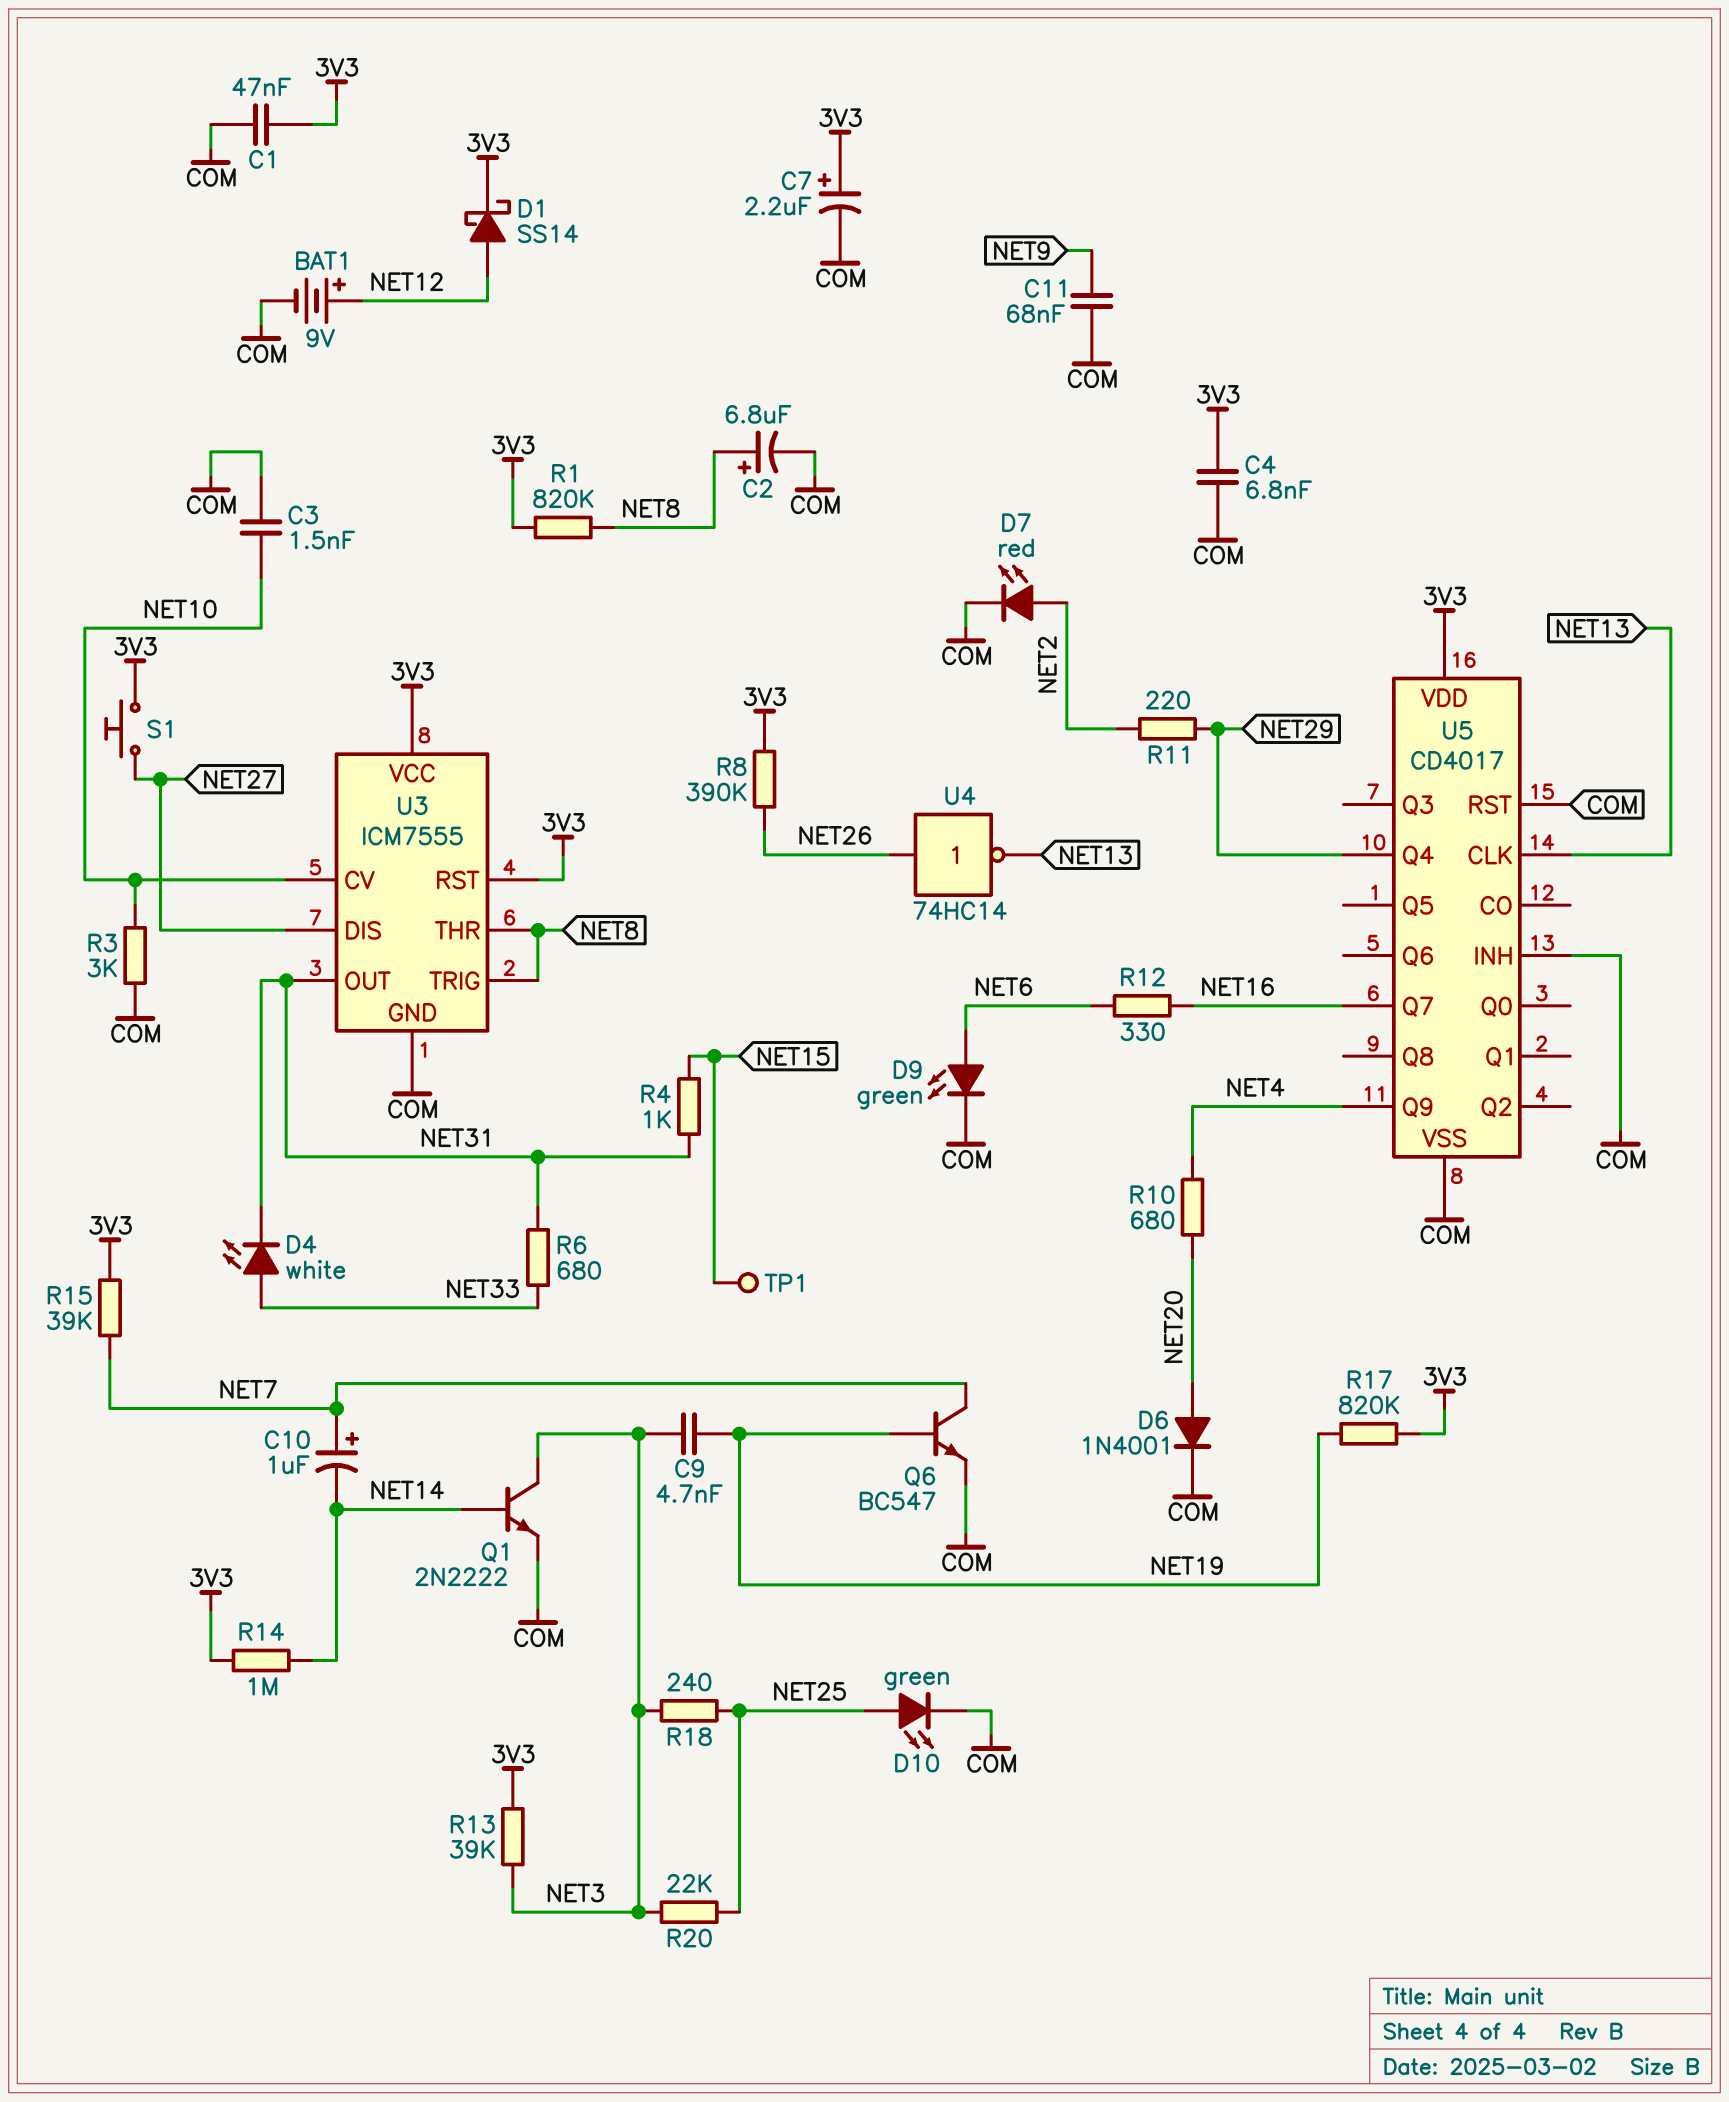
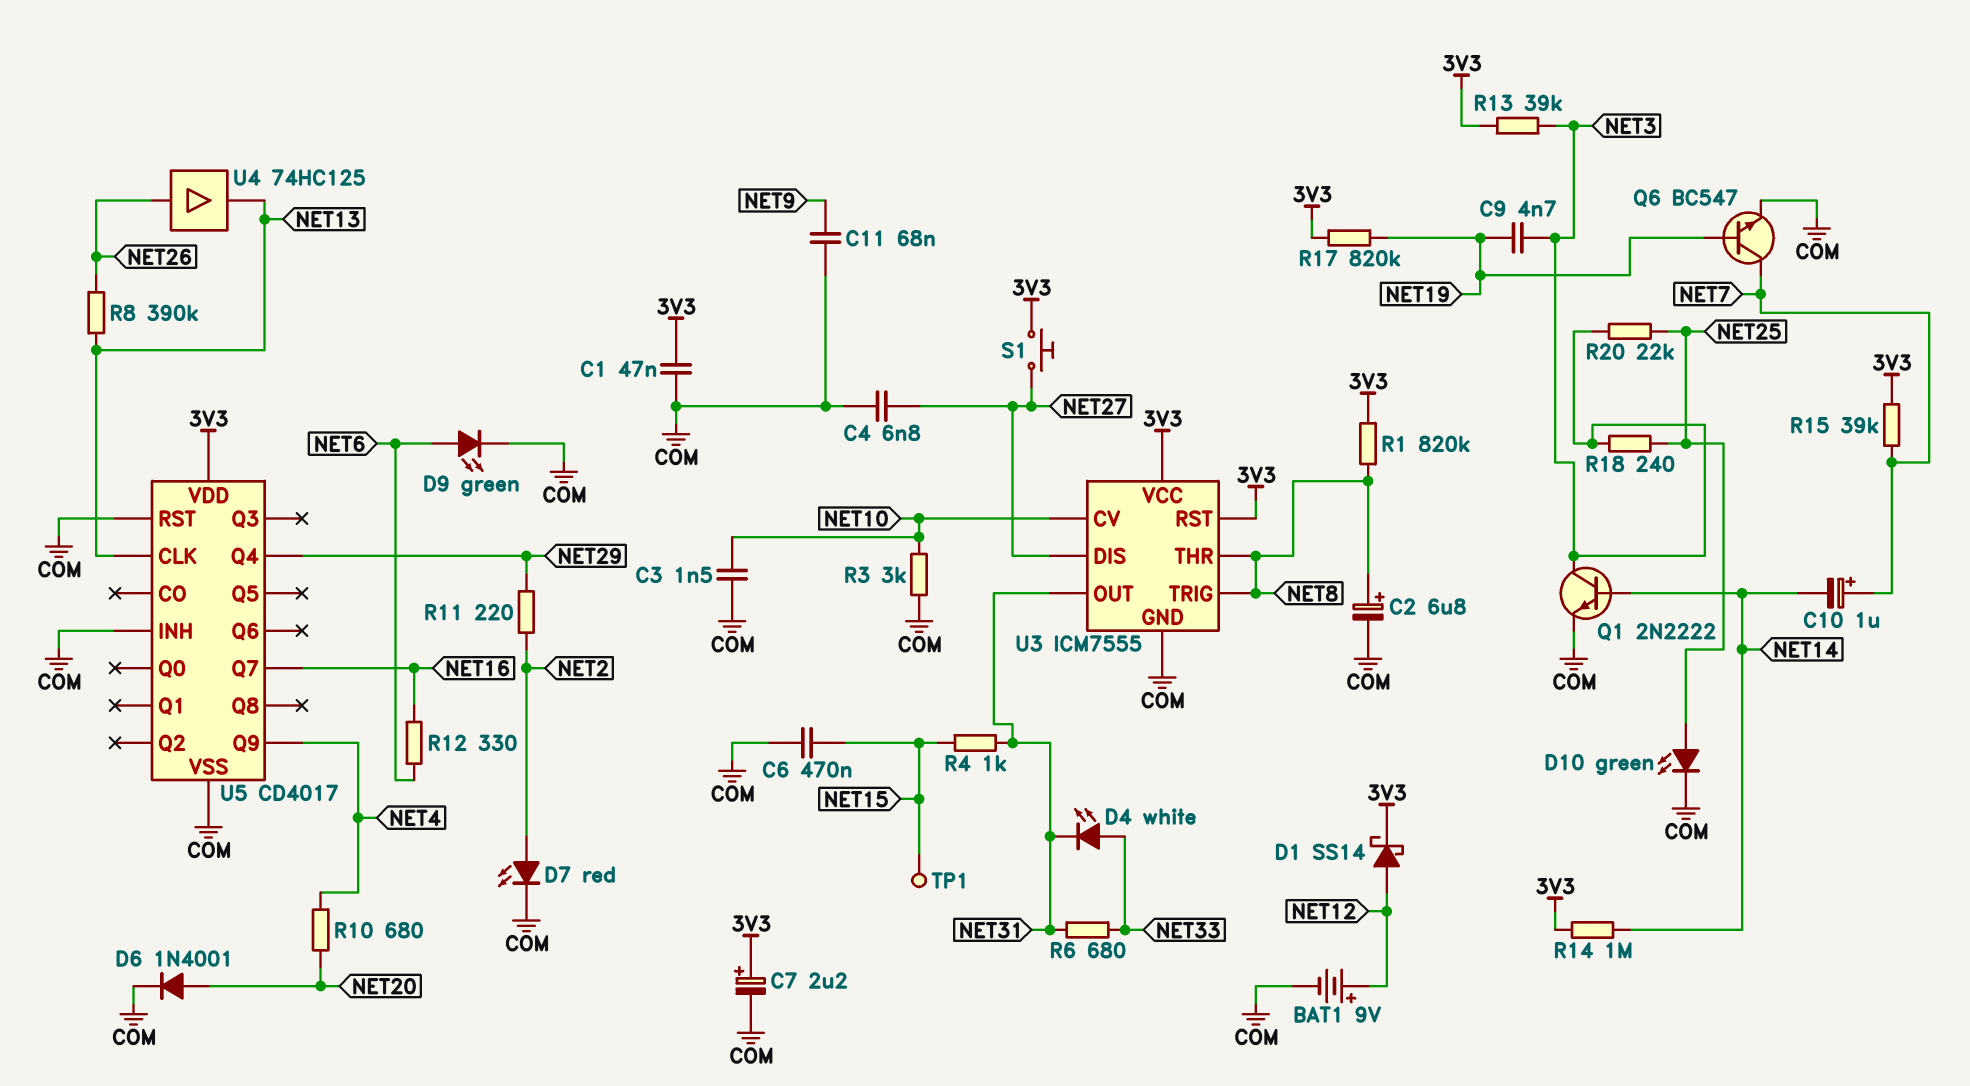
C4: 6.8nF (3V3, COM) -> 6.8nF (COM, NET27)
C6: none -> 470nF (COM, NET15)
R8: 390k (3V3, NET26) -> 390k (NET13, NET26)
U4: NOT 74HC14 (in NET26, out NET13) -> buffer 74HC125 (in NET26, out NET13)

